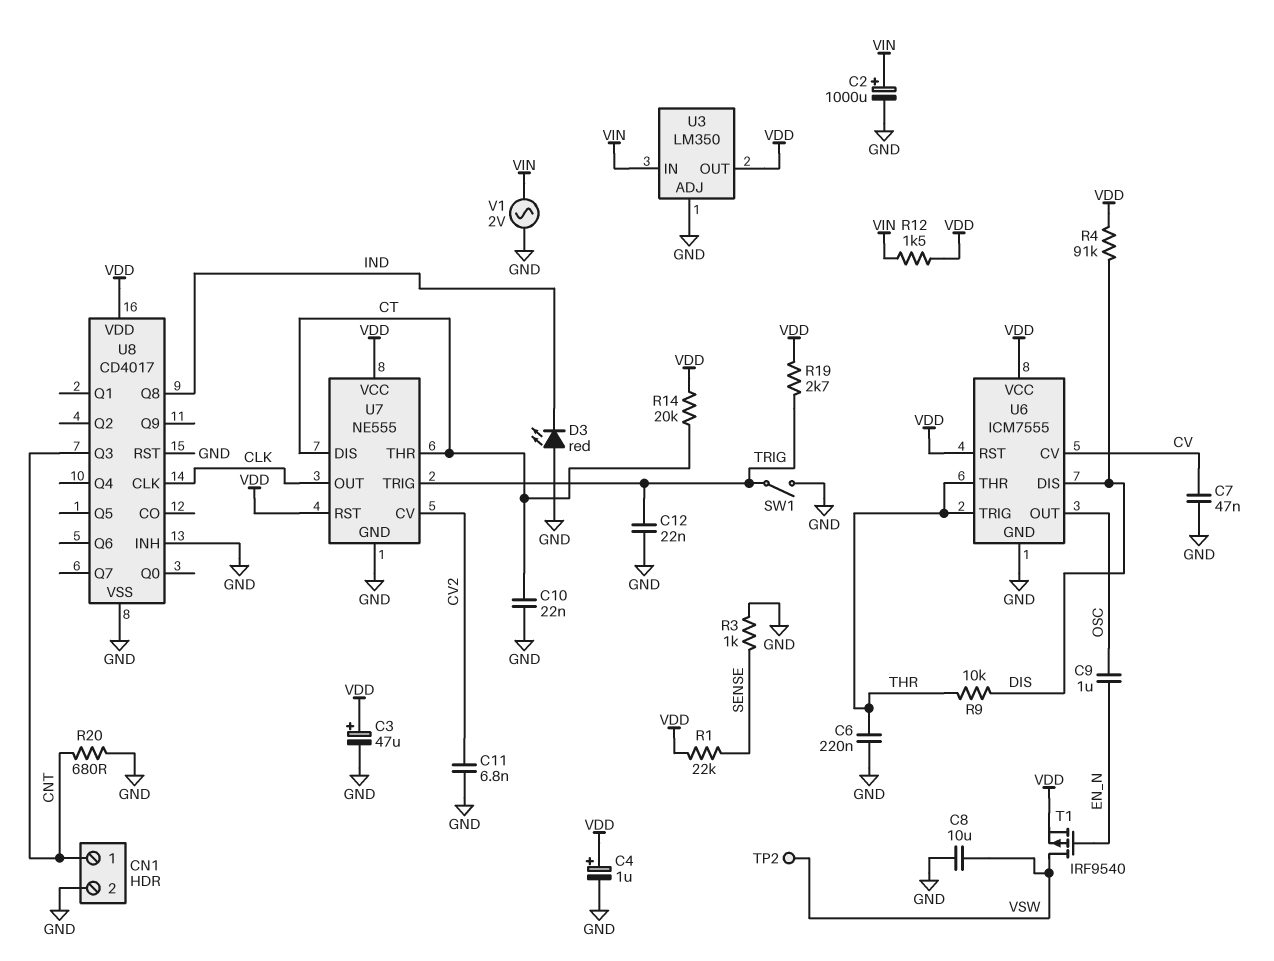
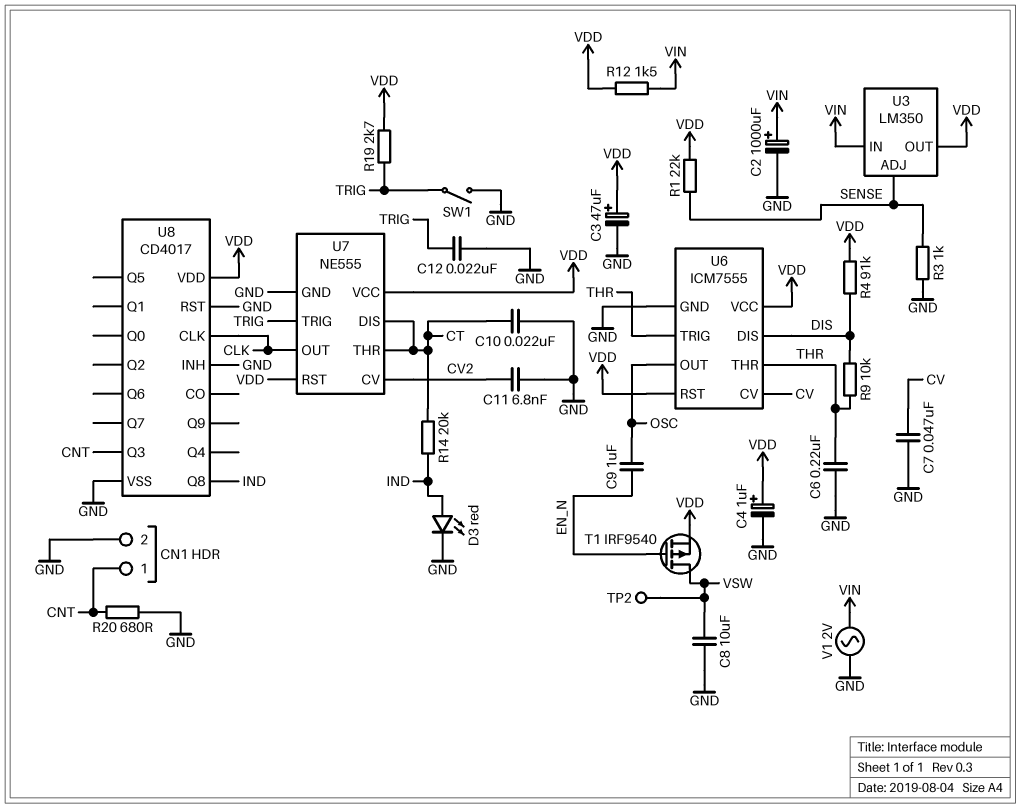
D3: LED red (A GND, K IND) -> LED red (A IND, K GND)
R14: 20k (CT, VDD) -> 20k (CT, IND)
U3 pin ADJ: GND -> SENSE

